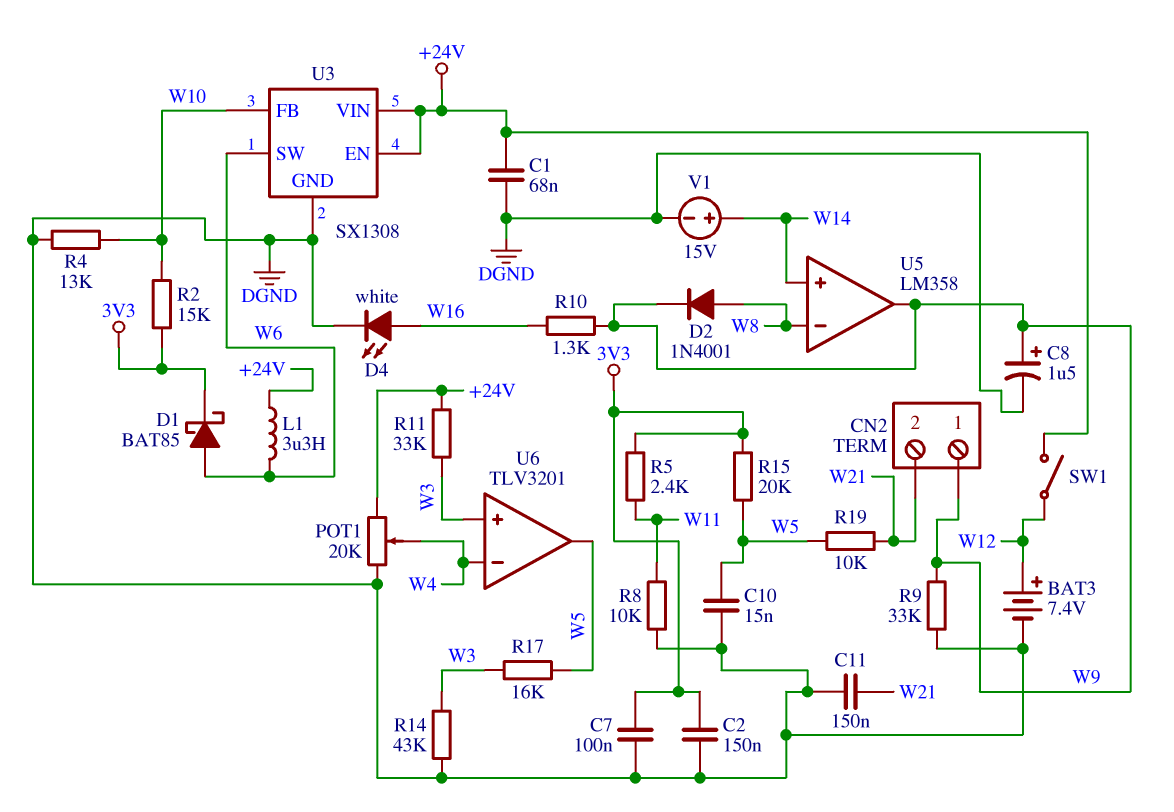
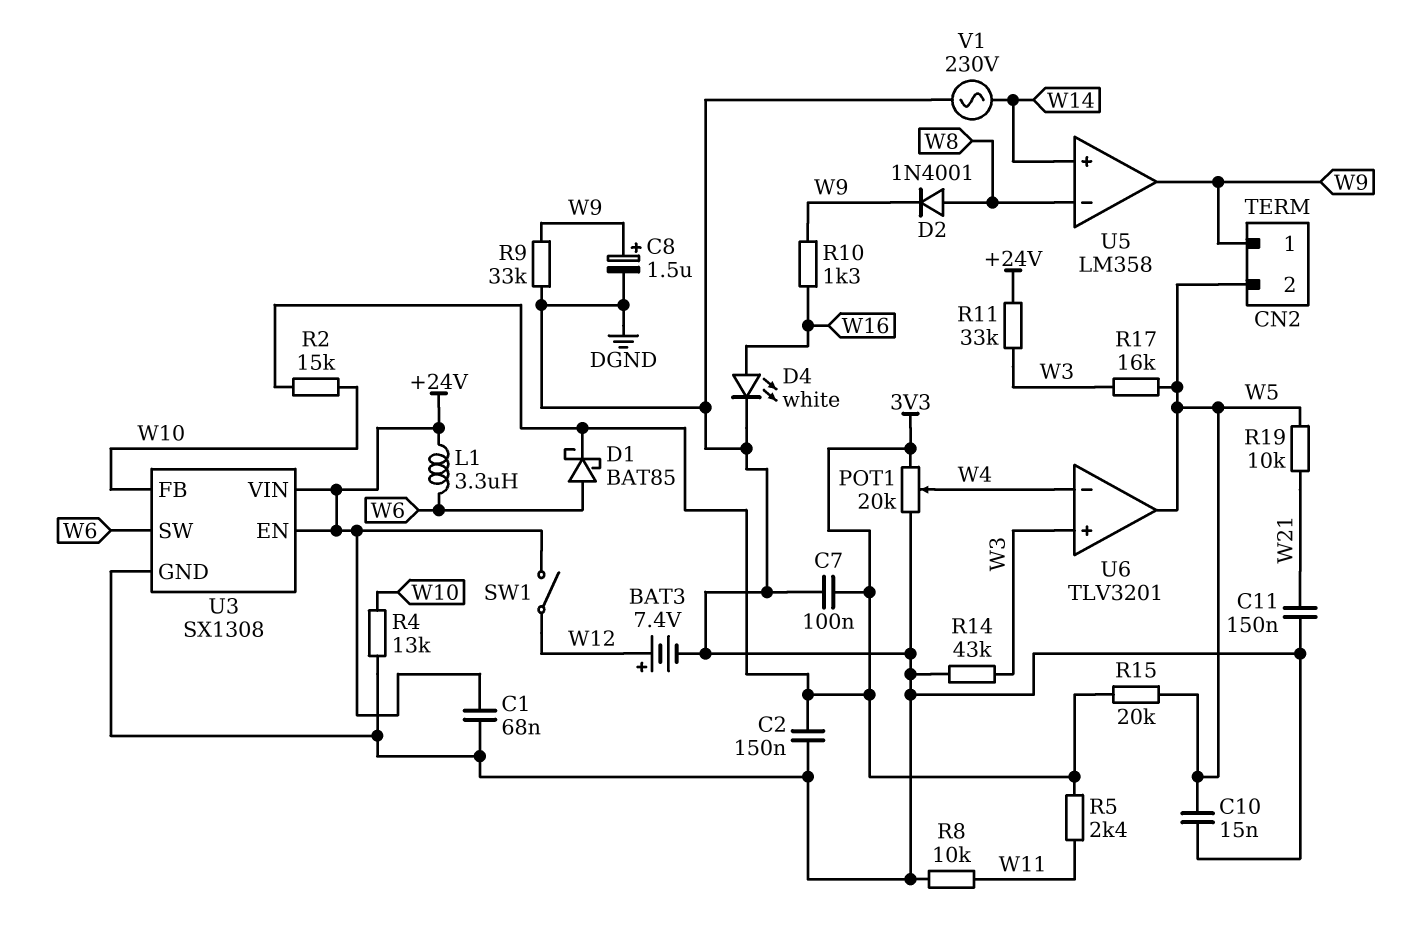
CN2 pin 2: W21 -> W5
POT1: 20k (+24V, DGND, wiper W4) -> 20k (3V3, DGND, wiper W4)
V1: 15V (plus W14, minus DGND) -> AC 230V (DGND, W14)

